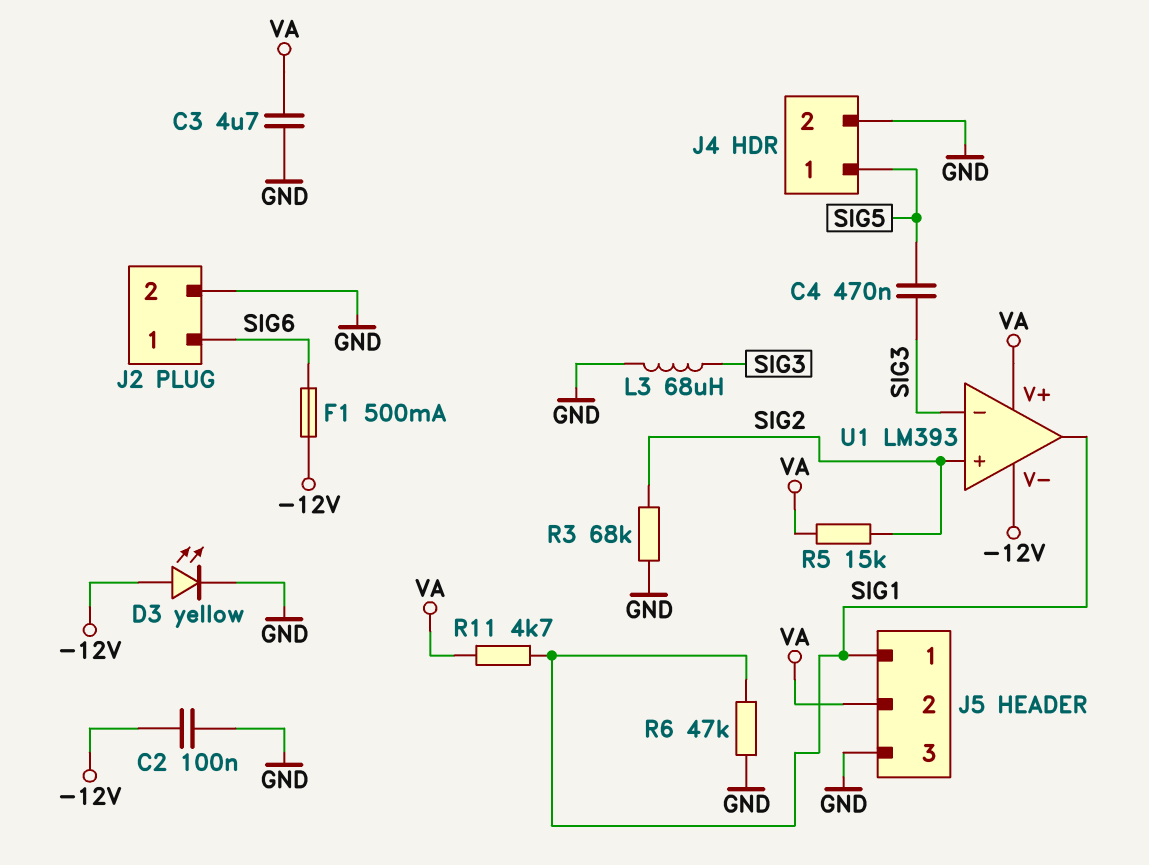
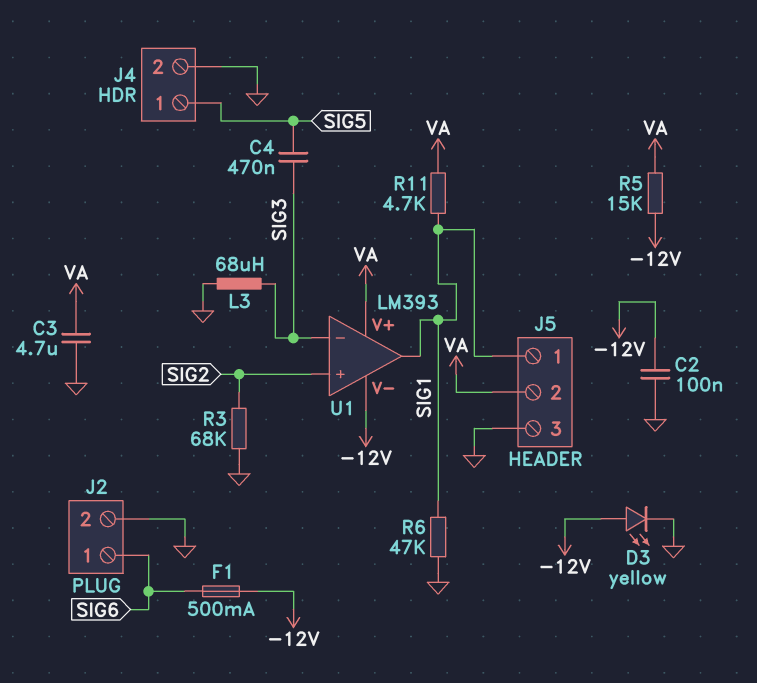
R5: 15k (SIG2, VA) -> 15k (-12V, VA)

